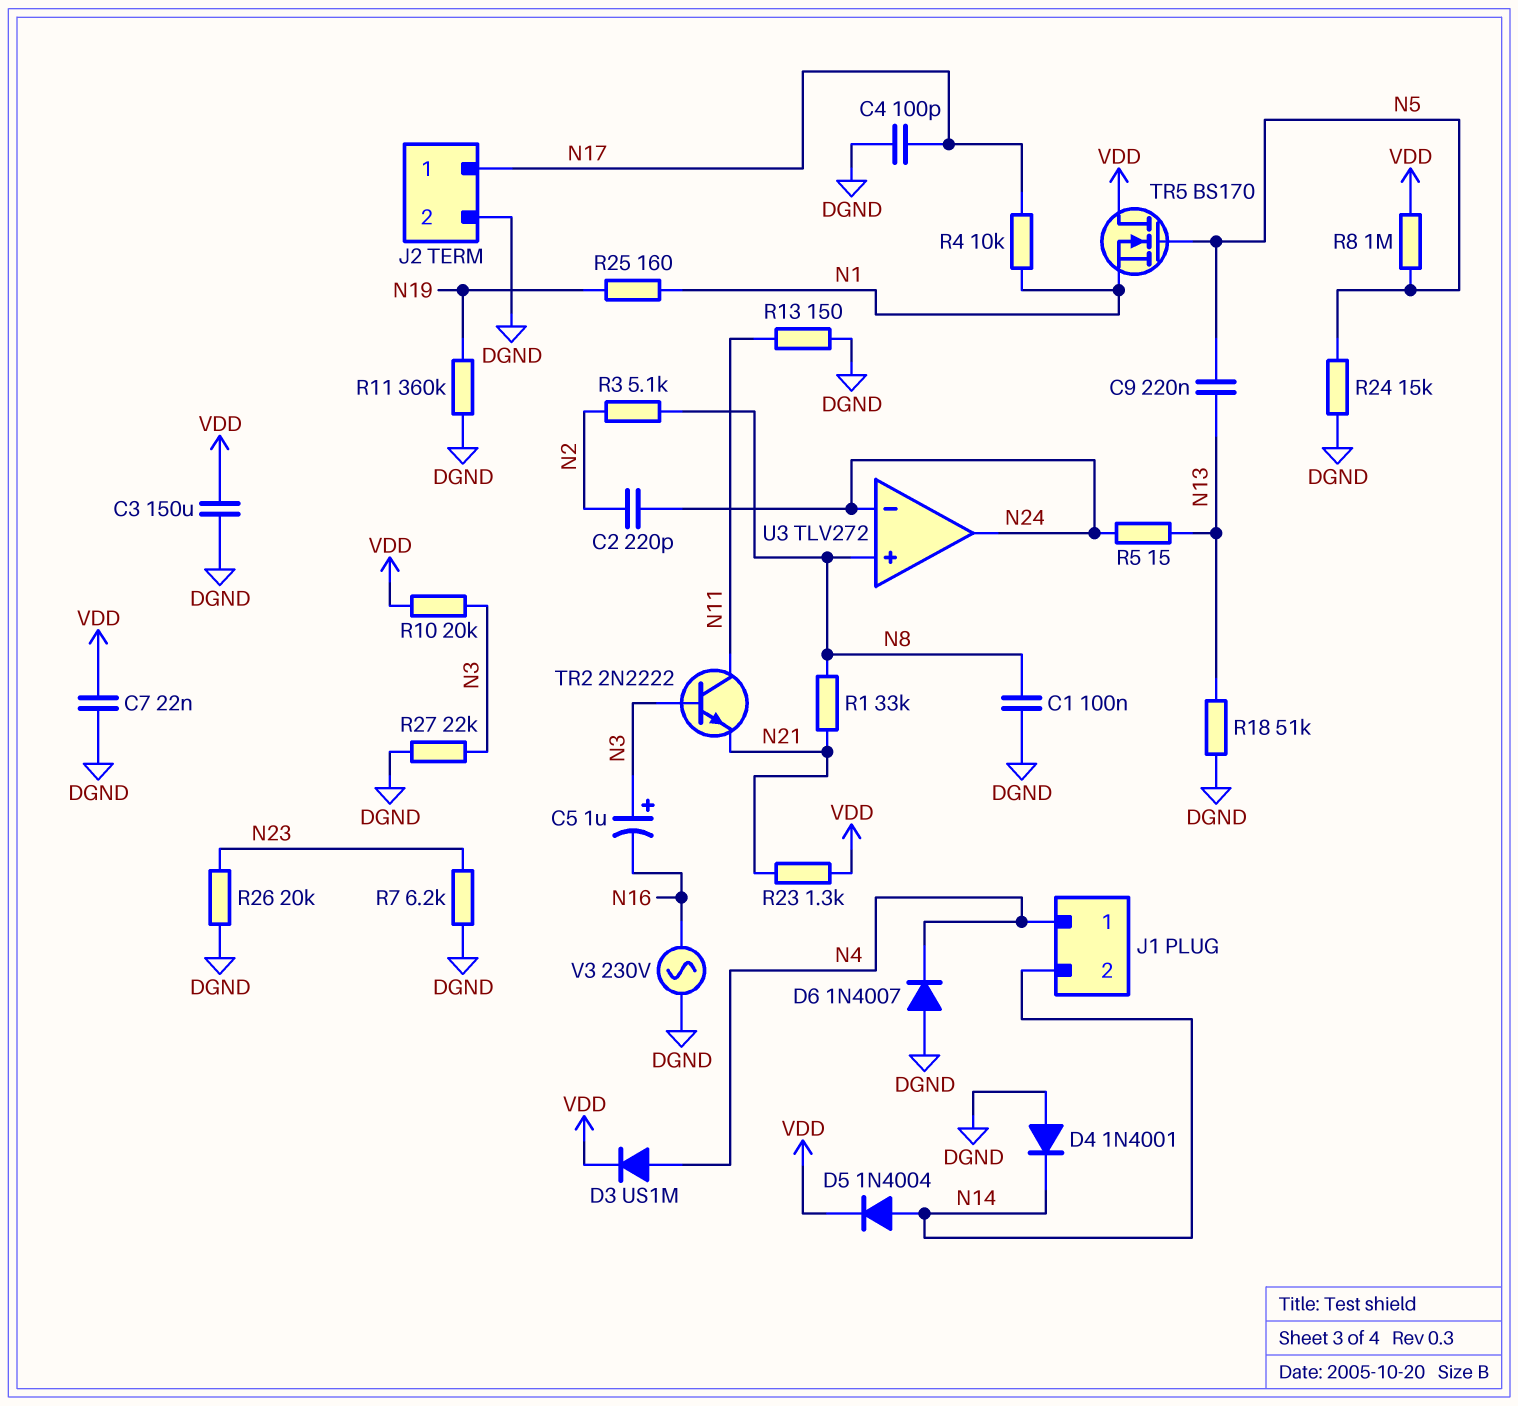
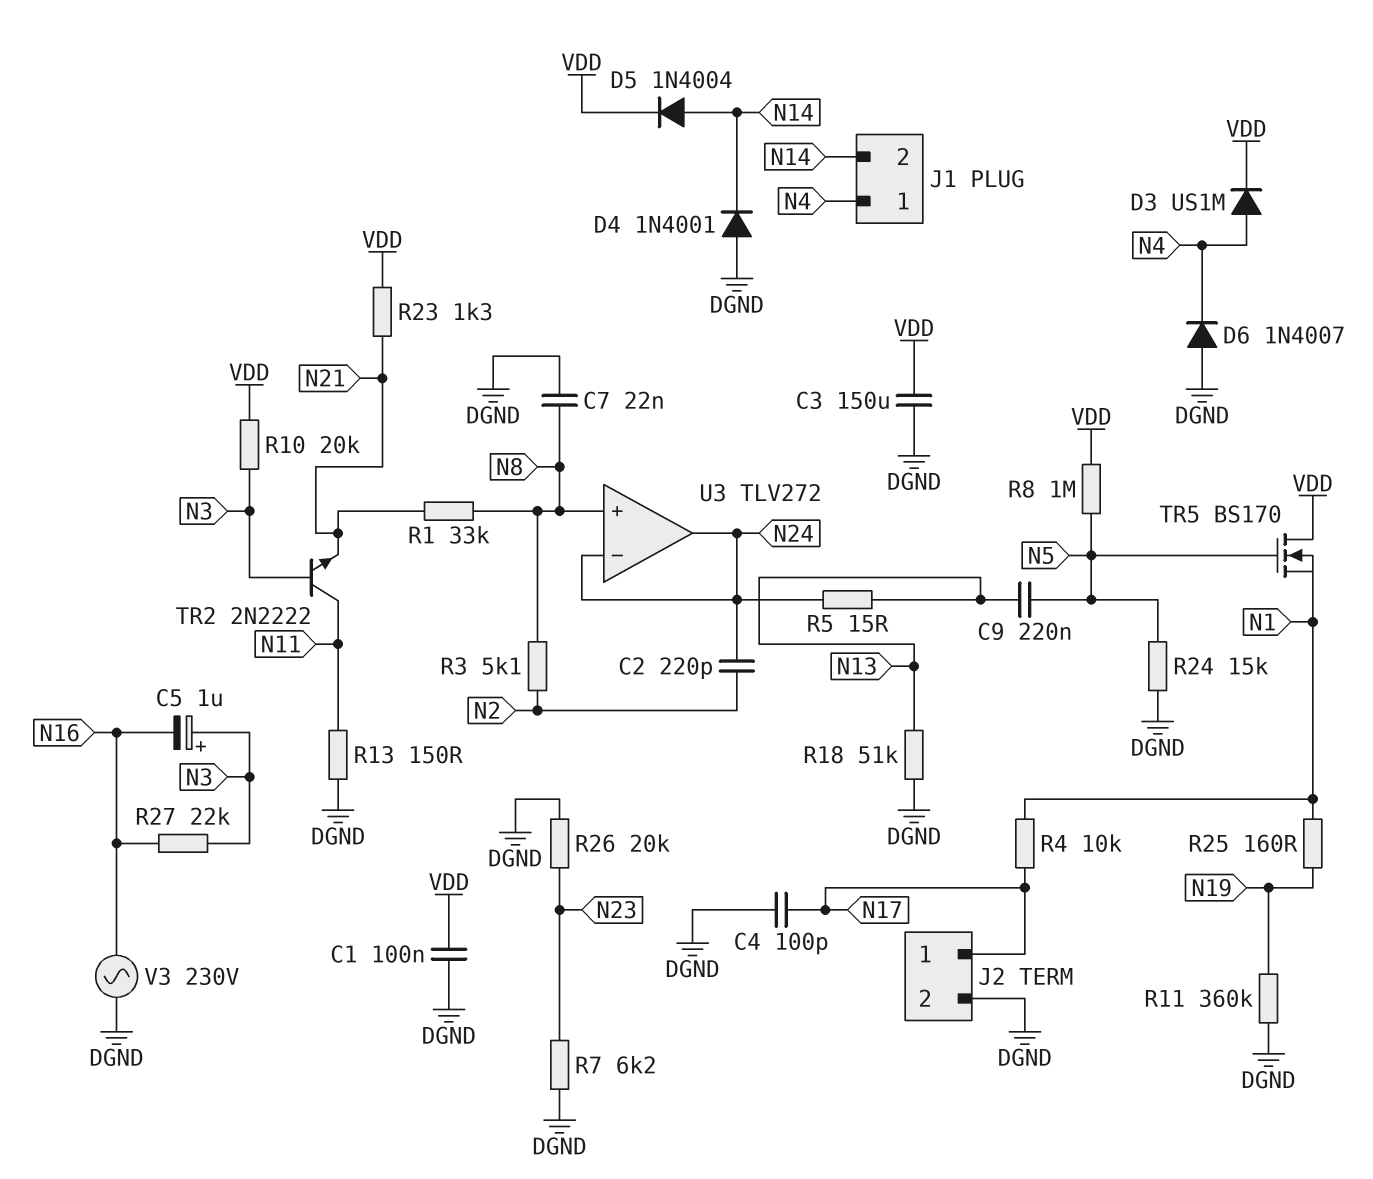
C1: 100nF (DGND, N8) -> 100nF (DGND, VDD)
C7: 22nF (DGND, VDD) -> 22nF (DGND, N8)
R27: 22k (DGND, N3) -> 22k (N3, N16)

